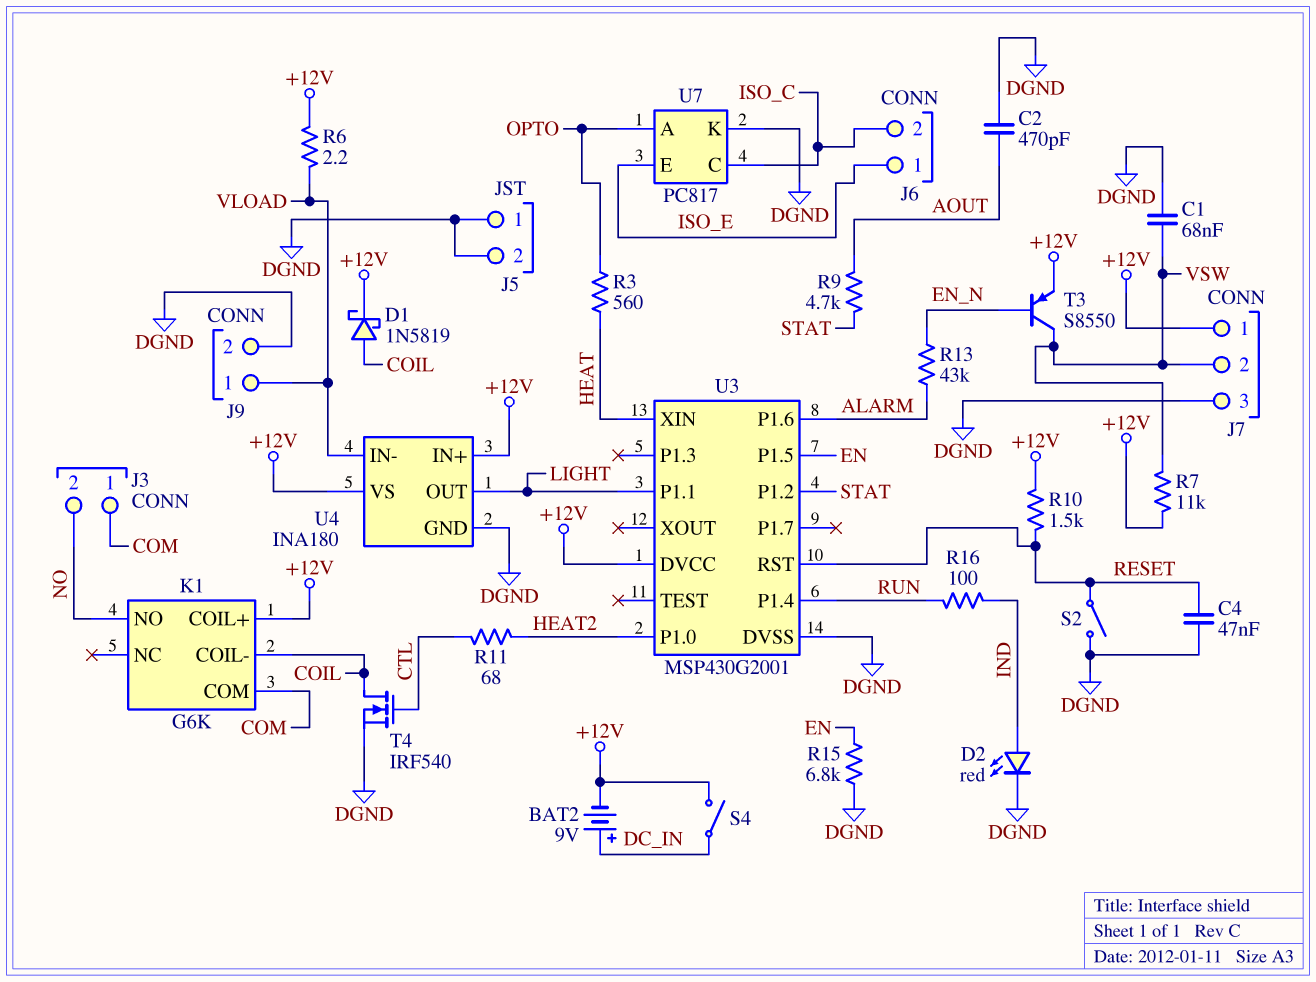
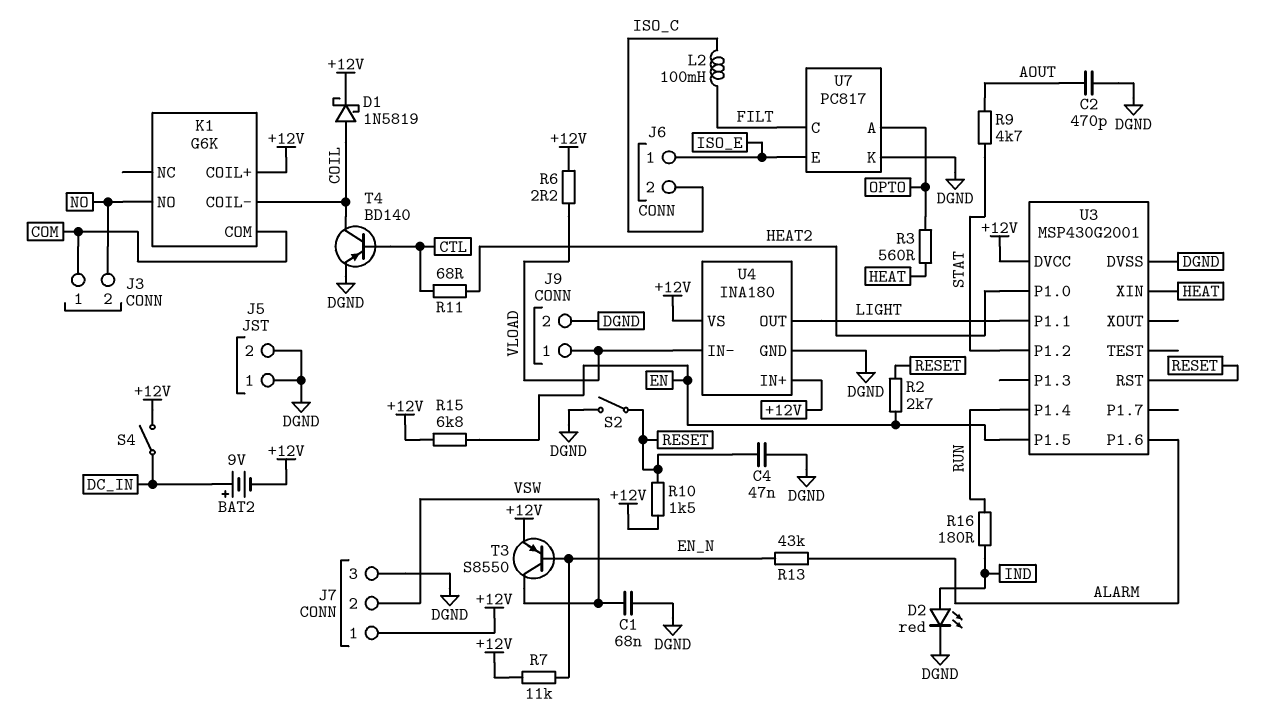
L2: none -> 100mH (FILT, ISO_C)
R2: none -> 2.7k (EN, RESET)
R7: 11k (+12V, VSW) -> 11k (+12V, EN_N)
R15: 6.8k (DGND, EN) -> 6.8k (+12V, EN)
R16: 100 (IND, RUN) -> 180 (IND, RUN)
T4: NMOS IRF540 (G CTL, D COIL, S DGND) -> PNP BD140 (B CTL, C COIL, E DGND)
U7 pin C: ISO_C -> FILT

